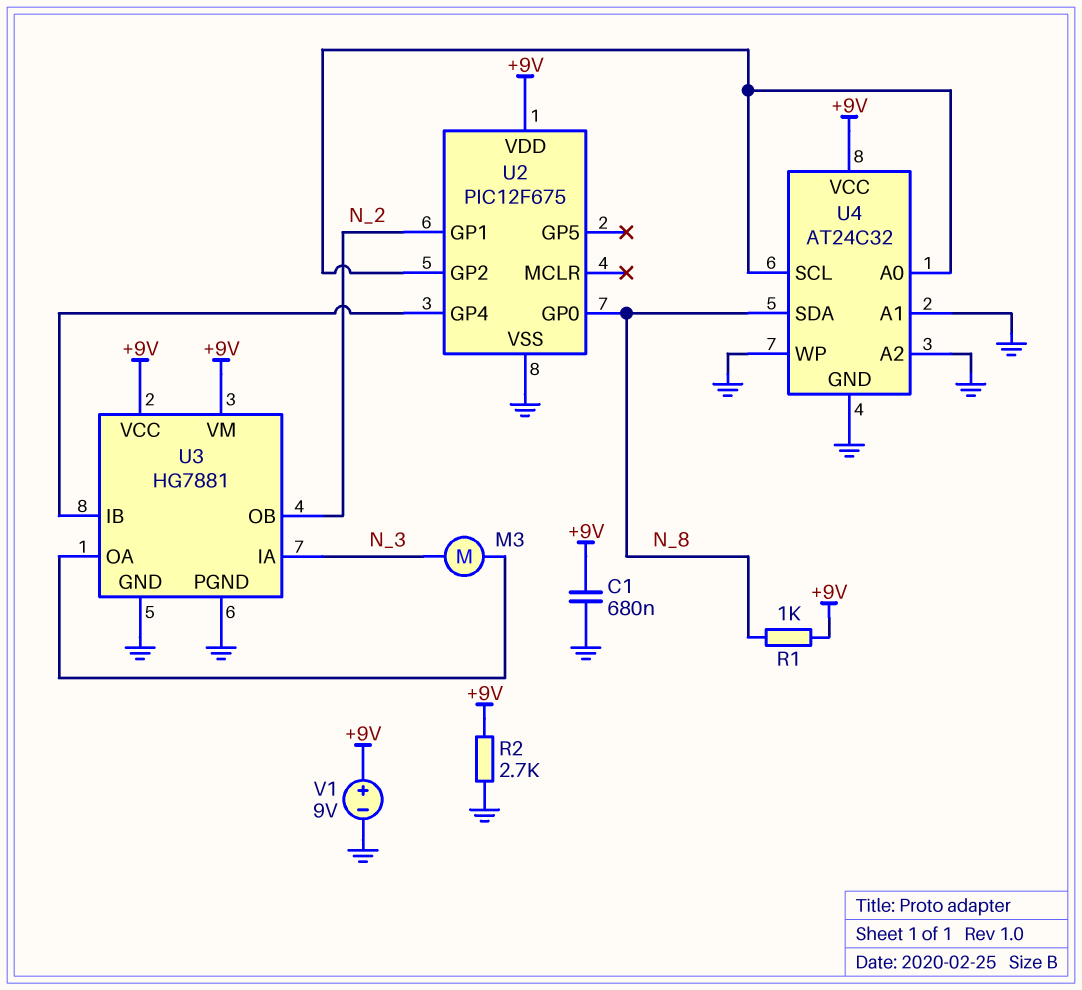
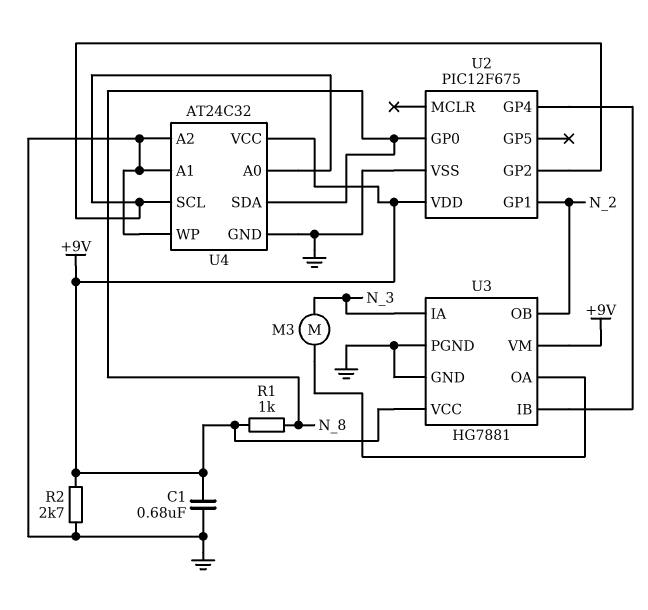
V1: 9V (plus +9V, minus GND) -> none

